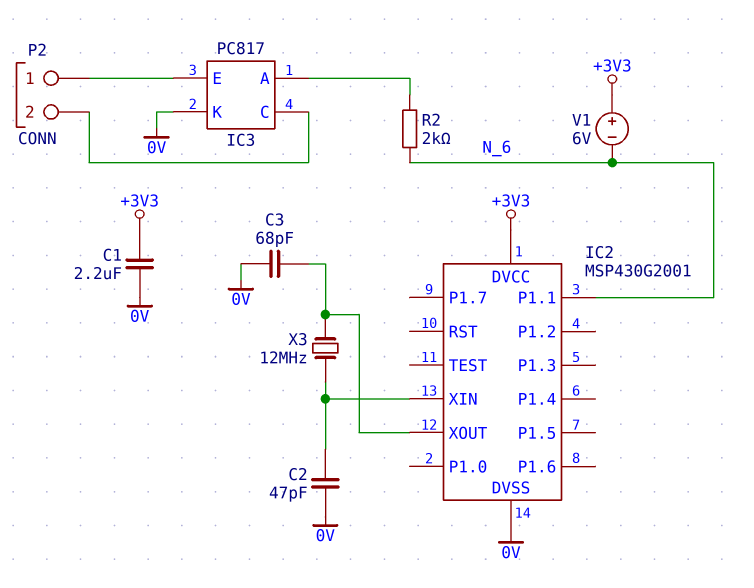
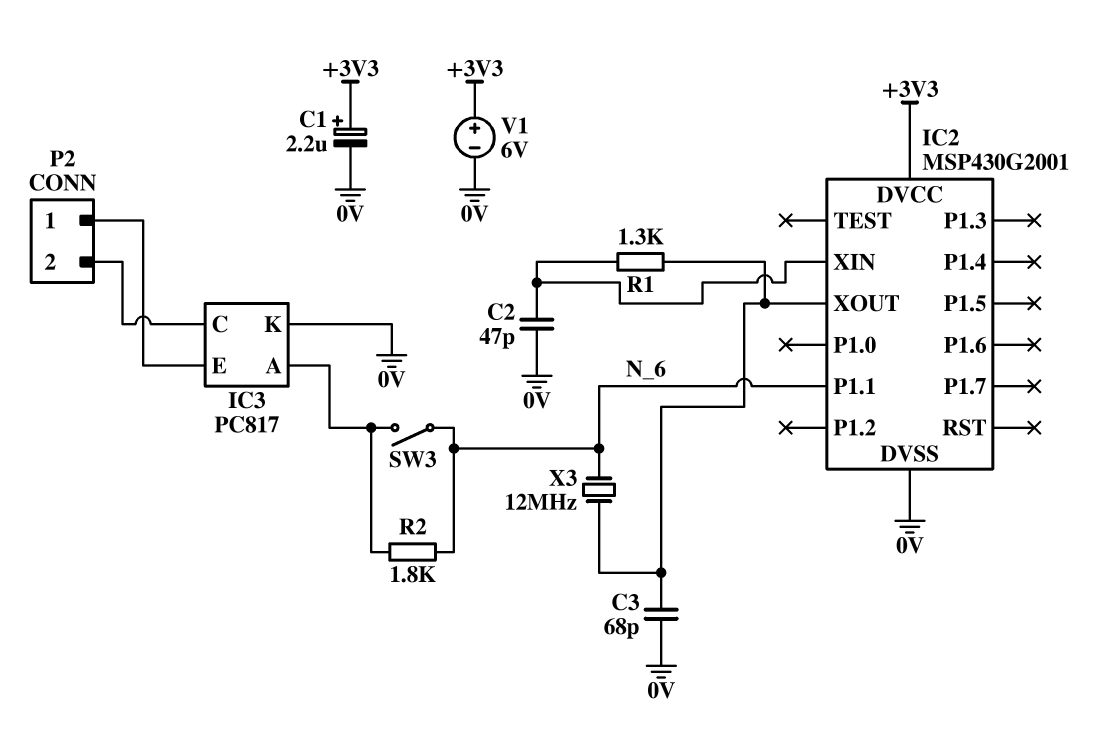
C1: 2.2uF (+3V3, 0V) -> 2.2uF (plus +3V3, minus 0V)
R1: none -> 1.3k (IC2/XIN, IC2/XOUT)
R2: 2k (IC3/A, N_6) -> 1.8k (IC3/A, N_6)
SW3: none -> switch (IC3/A, N_6)
V1: 6V (plus +3V3, minus N_6) -> 6V (plus +3V3, minus 0V)
X3: 12MHz (IC2/XIN, IC2/XOUT) -> 12MHz (IC2/XOUT, N_6)

